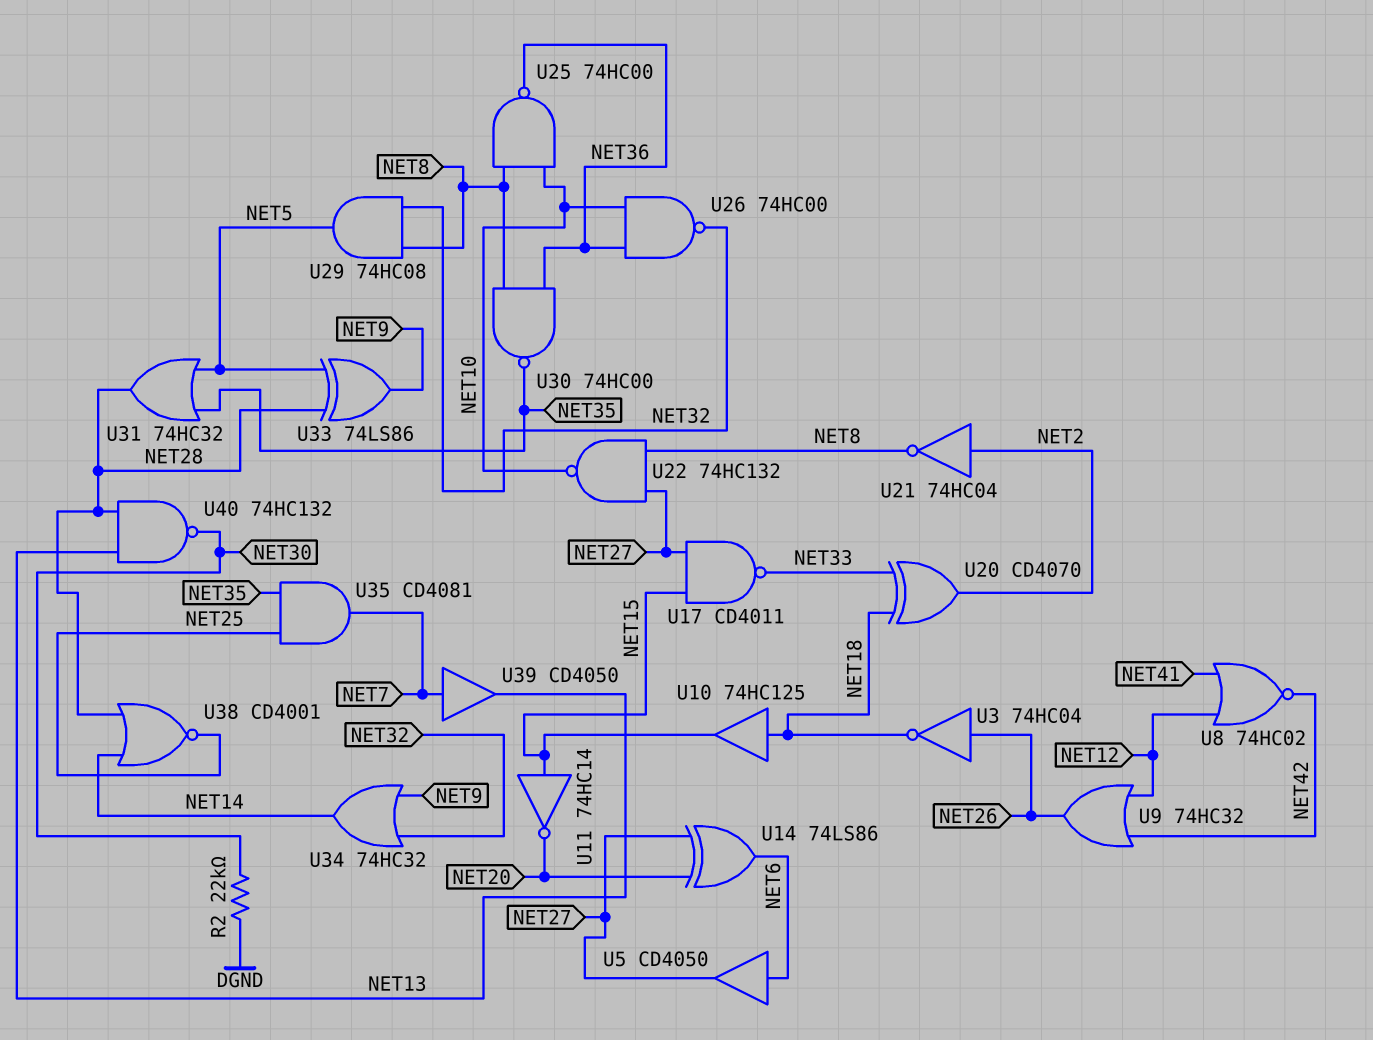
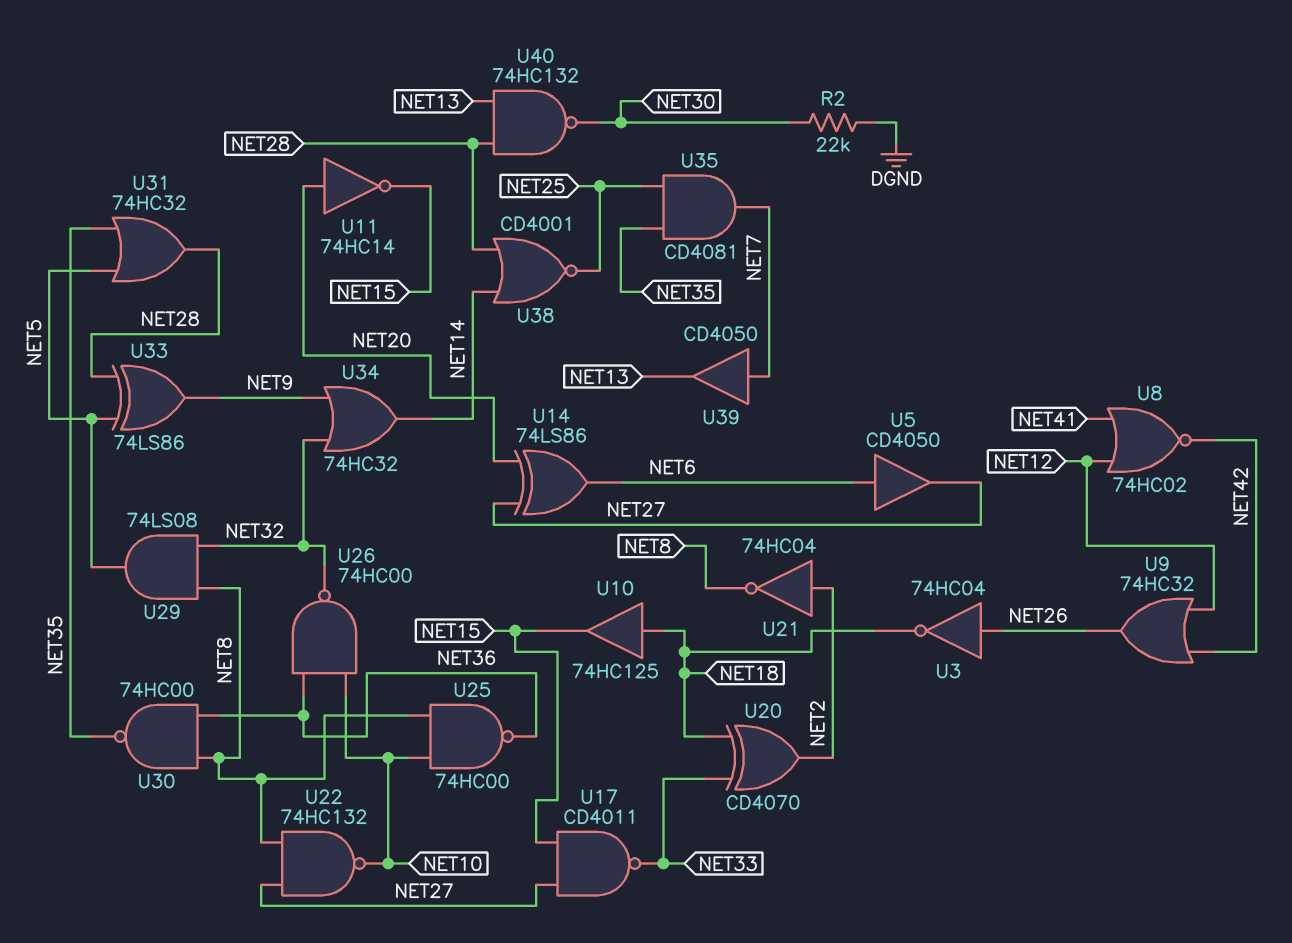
U11: NOT 74HC14 (in NET15, out NET20) -> NOT 74HC14 (in NET20, out NET15)
U29: AND 74HC08 (in NET8, in NET32, out NET5) -> AND 74LS08 (in NET8, in NET32, out NET5)

